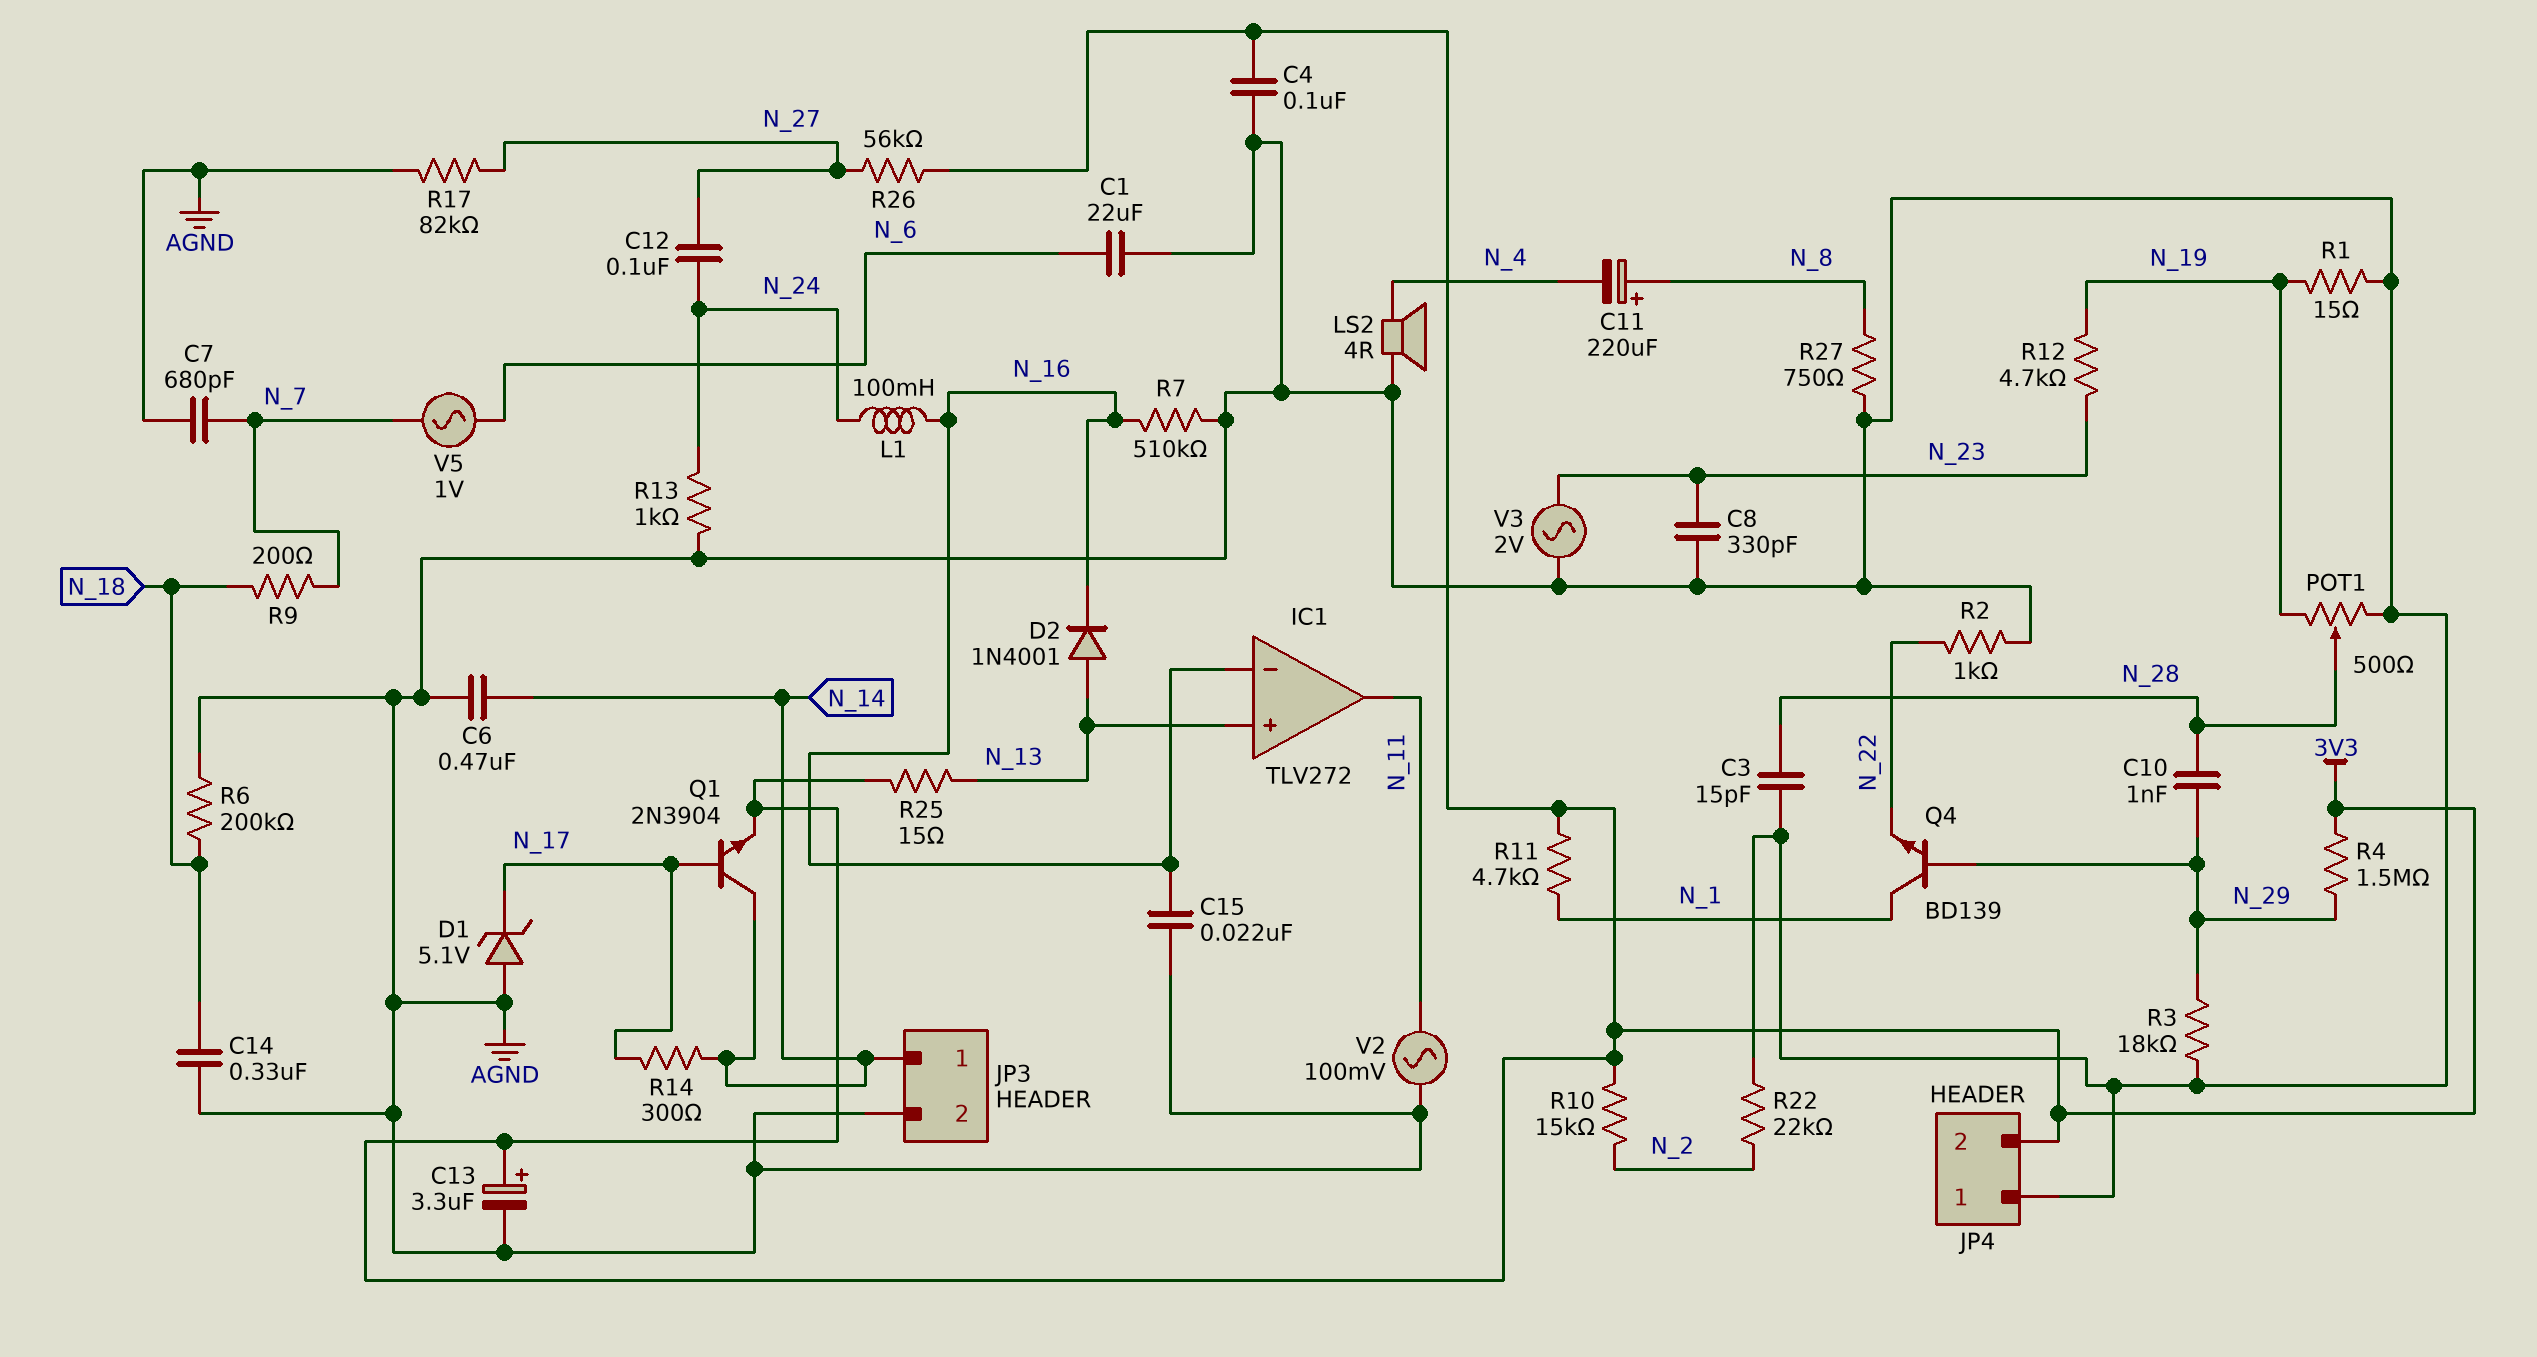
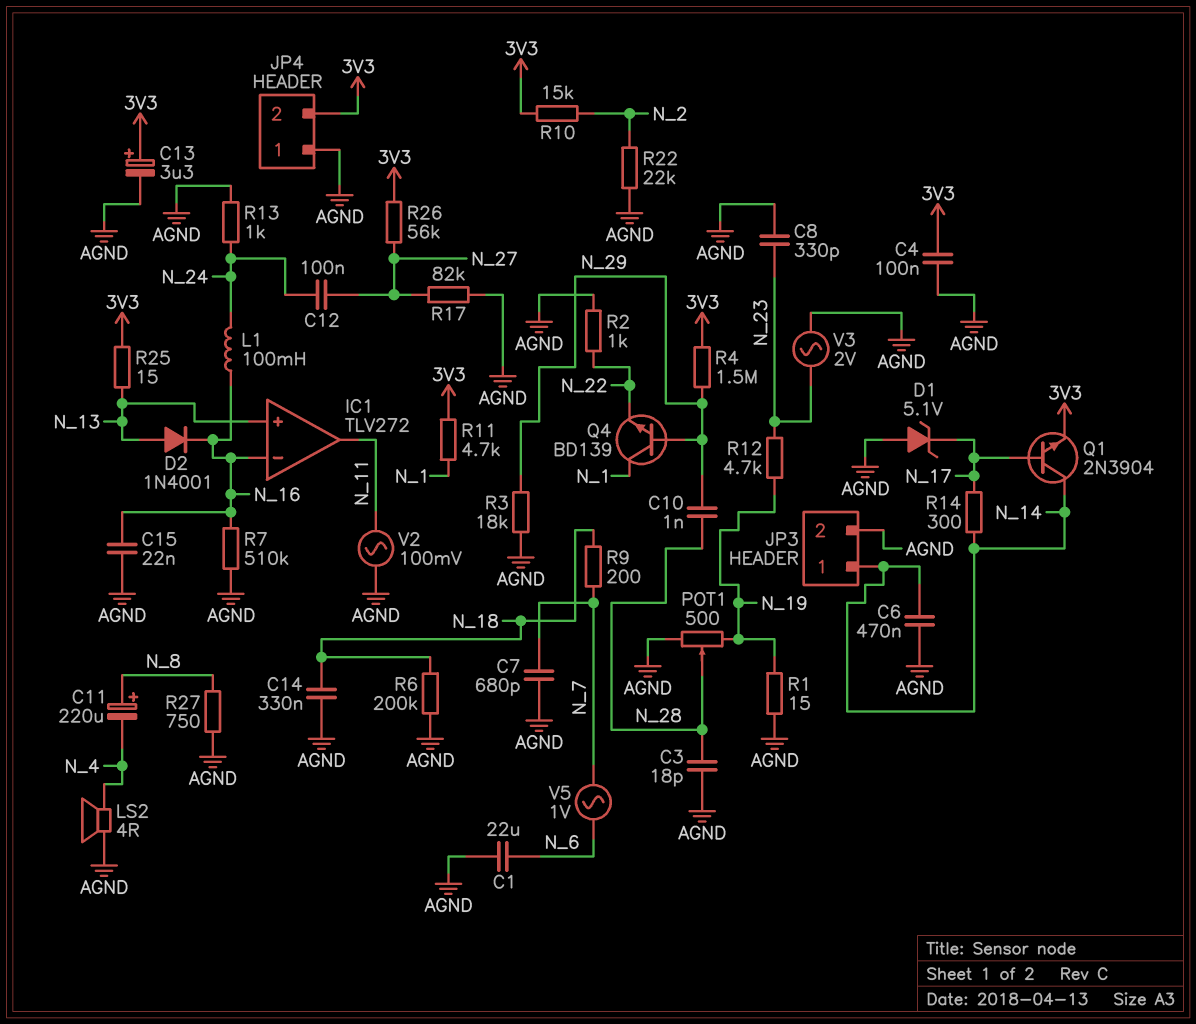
C3: 15pF (AGND, N_28) -> 18pF (AGND, N_28)

